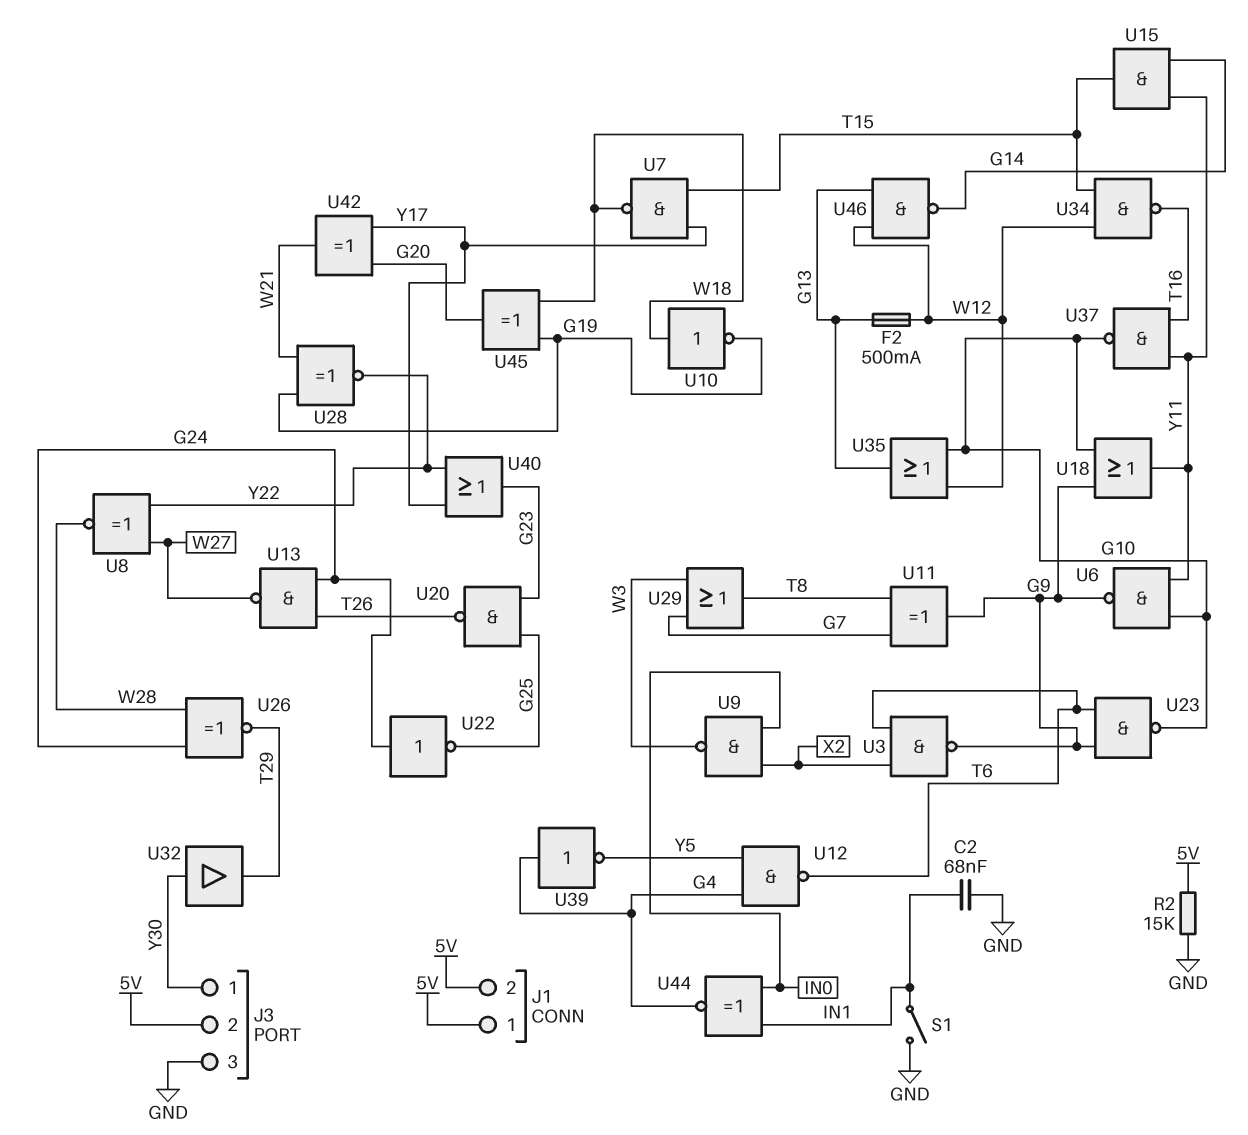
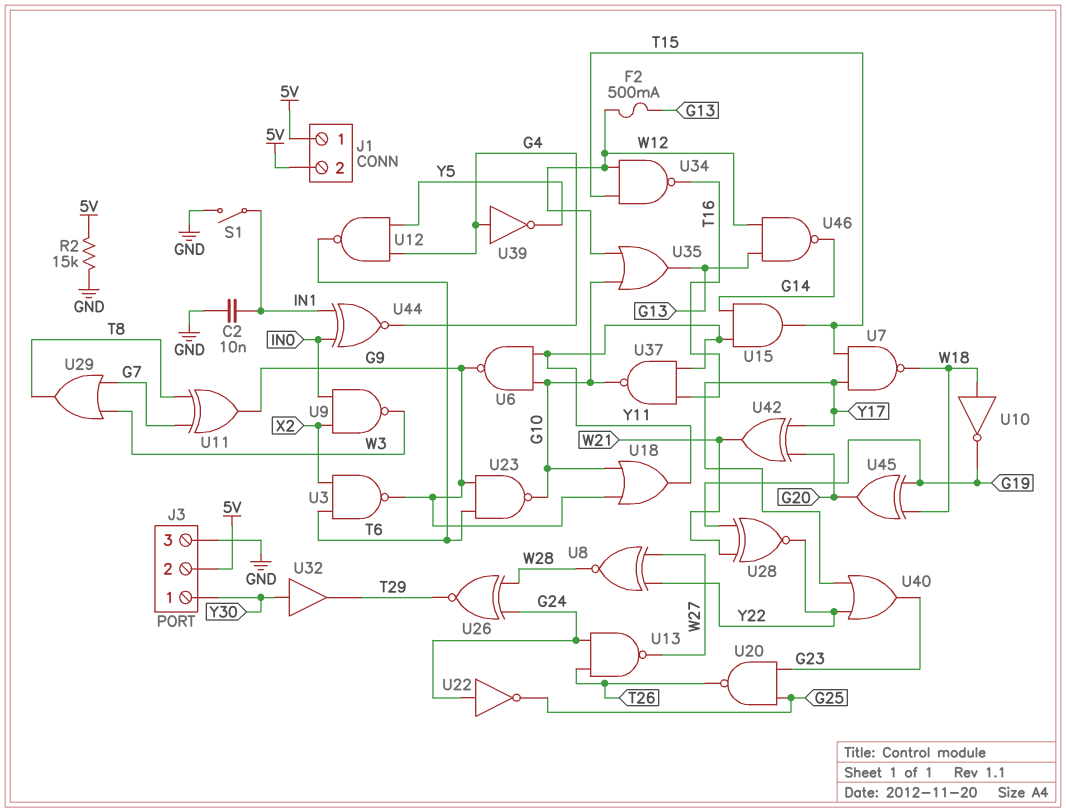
C2: 68nF (GND, IN1) -> 10nF (GND, IN1)

